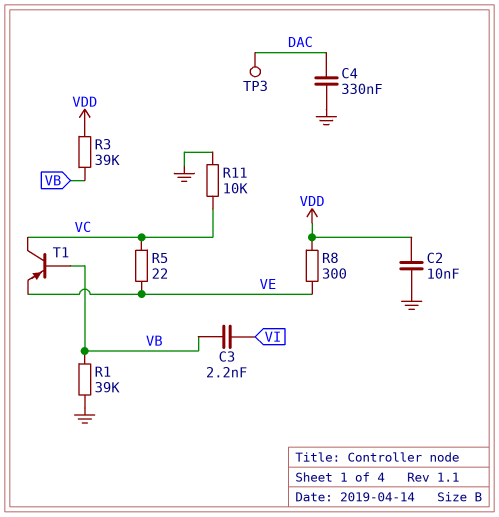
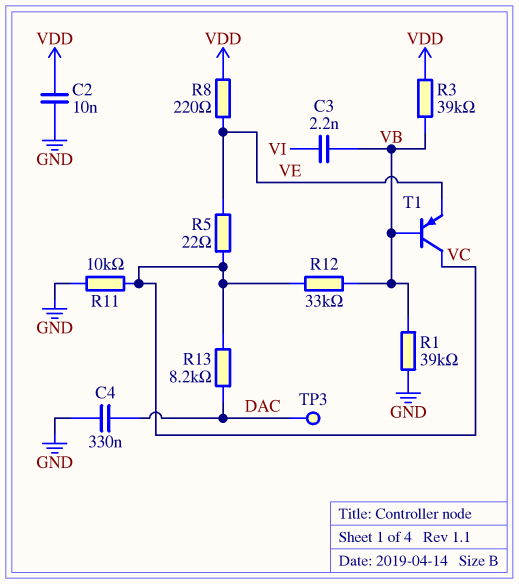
R8: 300 (VDD, VE) -> 220 (VDD, VE)
R12: none -> 33k (VB, VC)
R13: none -> 8.2k (DAC, VC)

